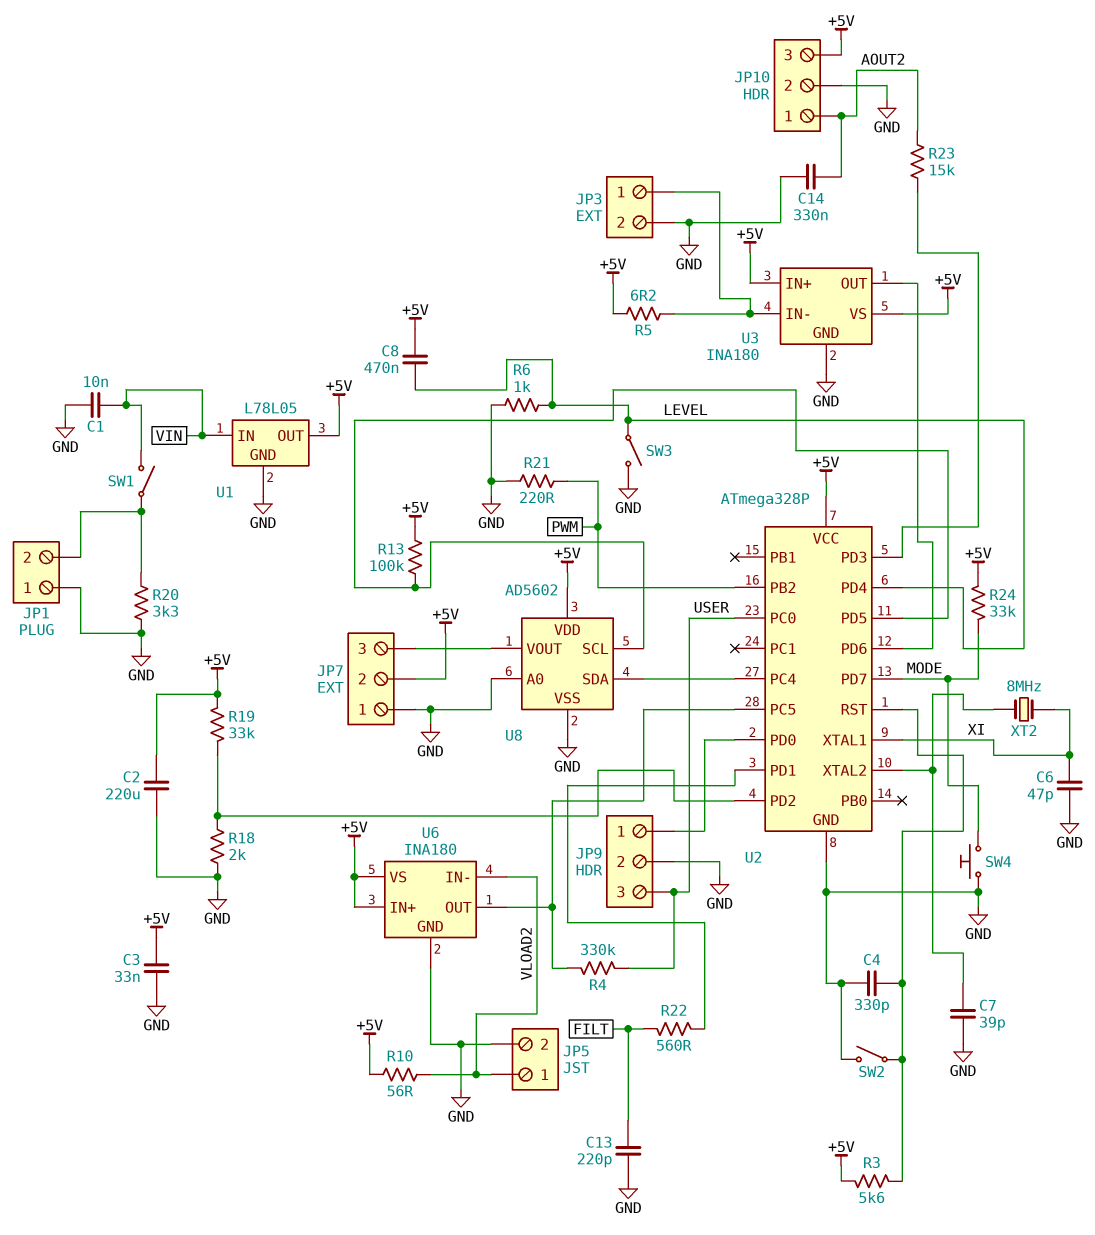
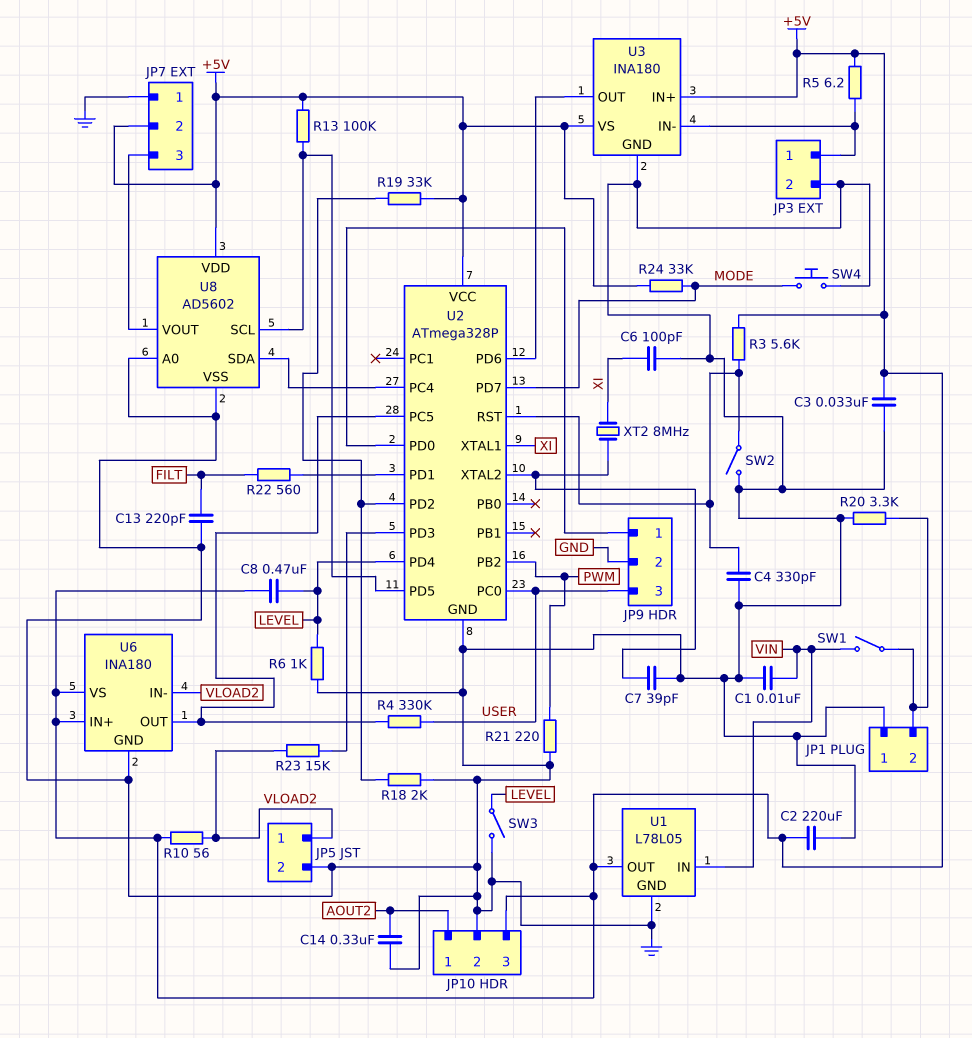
C6: 47pF (GND, XI) -> 100pF (GND, XI)
R23: 15k (AOUT2, U2/PD3) -> 15k (U2/PD3, VLOAD2)

